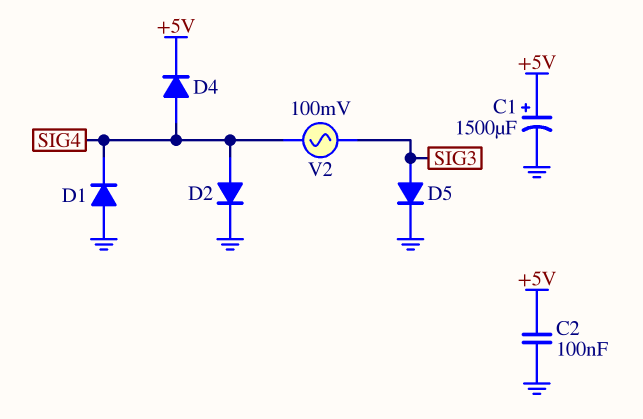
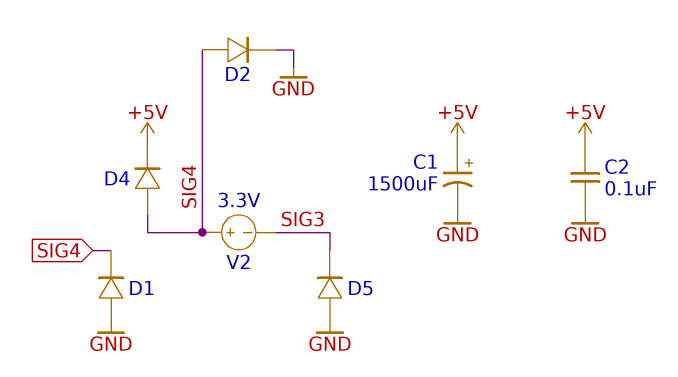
D5: diode (A SIG3, K GND) -> diode (A GND, K SIG3)
V2: AC 100mV (SIG3, SIG4) -> 3.3V (plus SIG4, minus SIG3)

